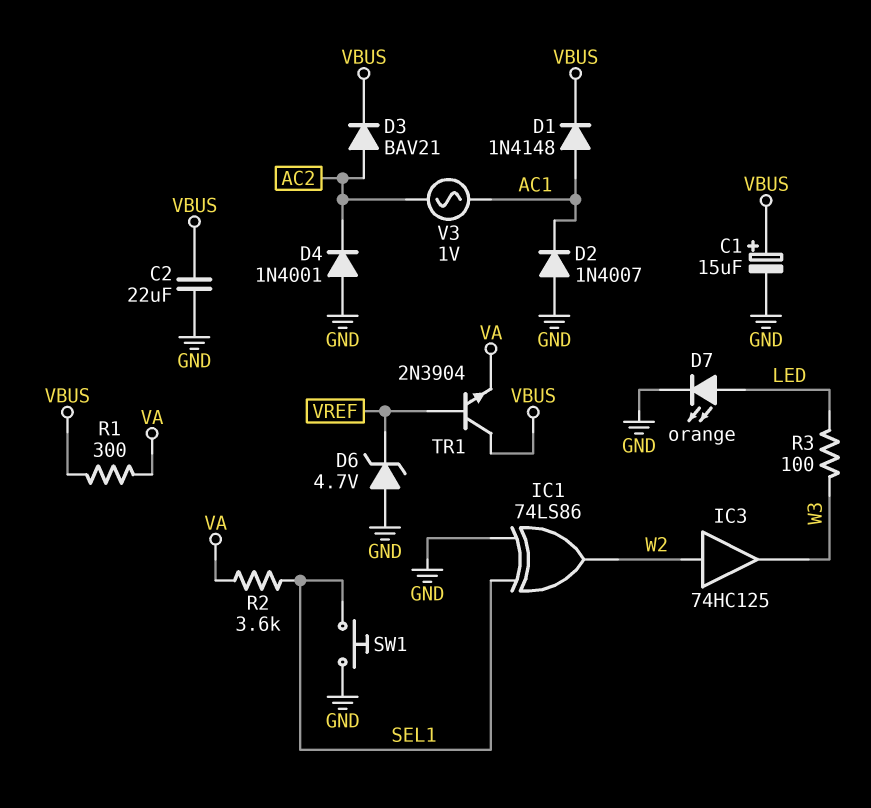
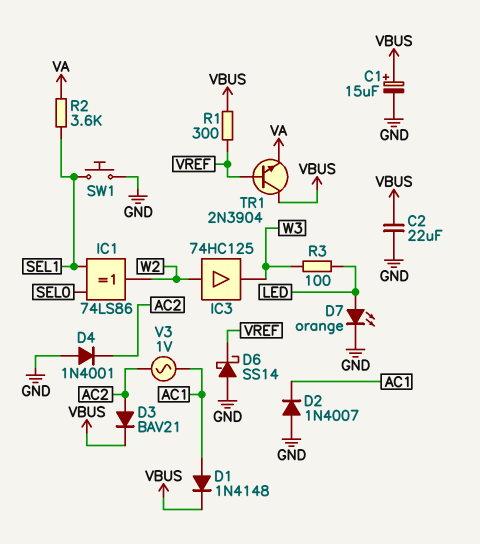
D6: zener 4.7V (A GND, K VREF) -> schottky SS14 (A GND, K VREF)
IC1: XOR 74LS86 (in GND, in SEL1, out W2) -> XOR 74LS86 (in SEL0, in SEL1, out W2)
R1: 300 (VA, VBUS) -> 300 (VBUS, VREF)

